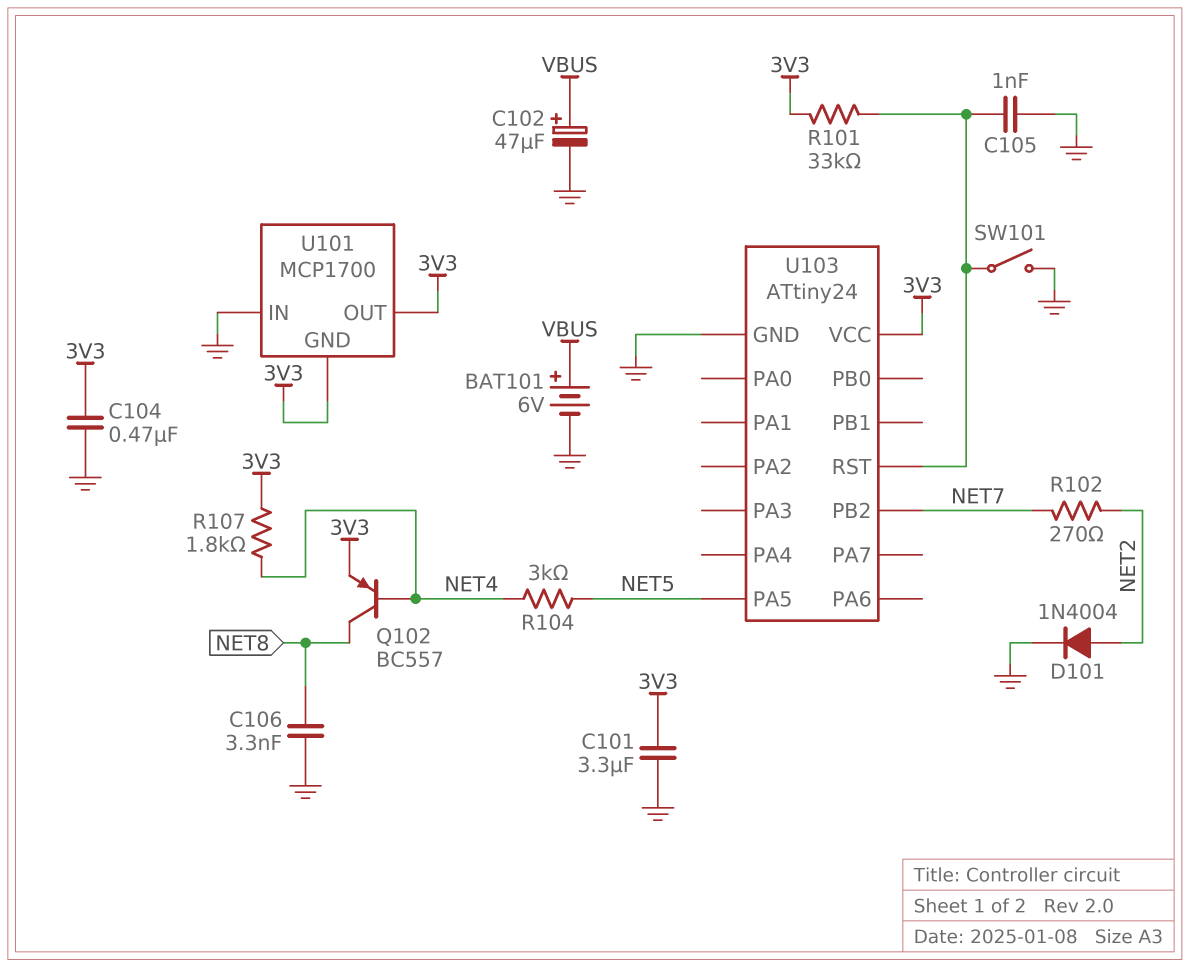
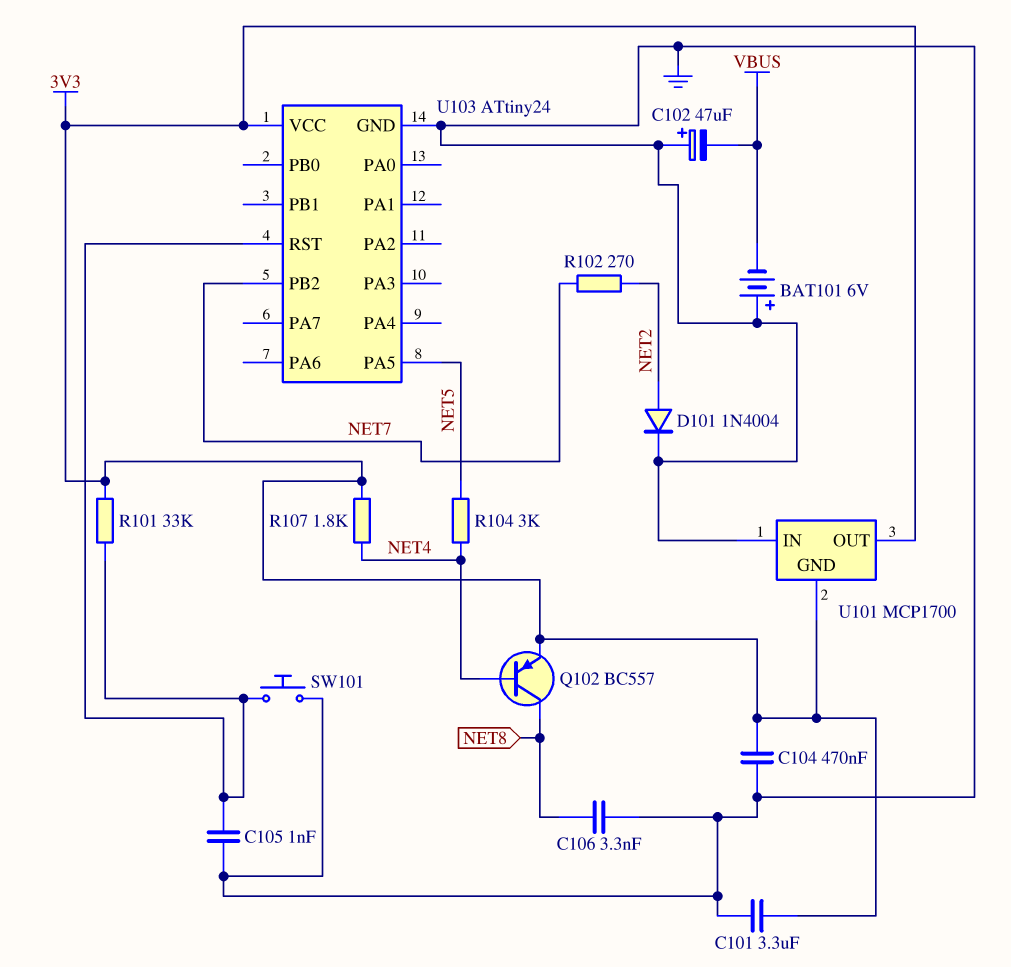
BAT101: 6V (plus VBUS, minus GND) -> 6V (plus GND, minus VBUS)
C102: 47uF (plus VBUS, minus GND) -> 47uF (plus GND, minus VBUS)
SW101: switch (GND, U103/RST) -> button (GND, U103/RST)

